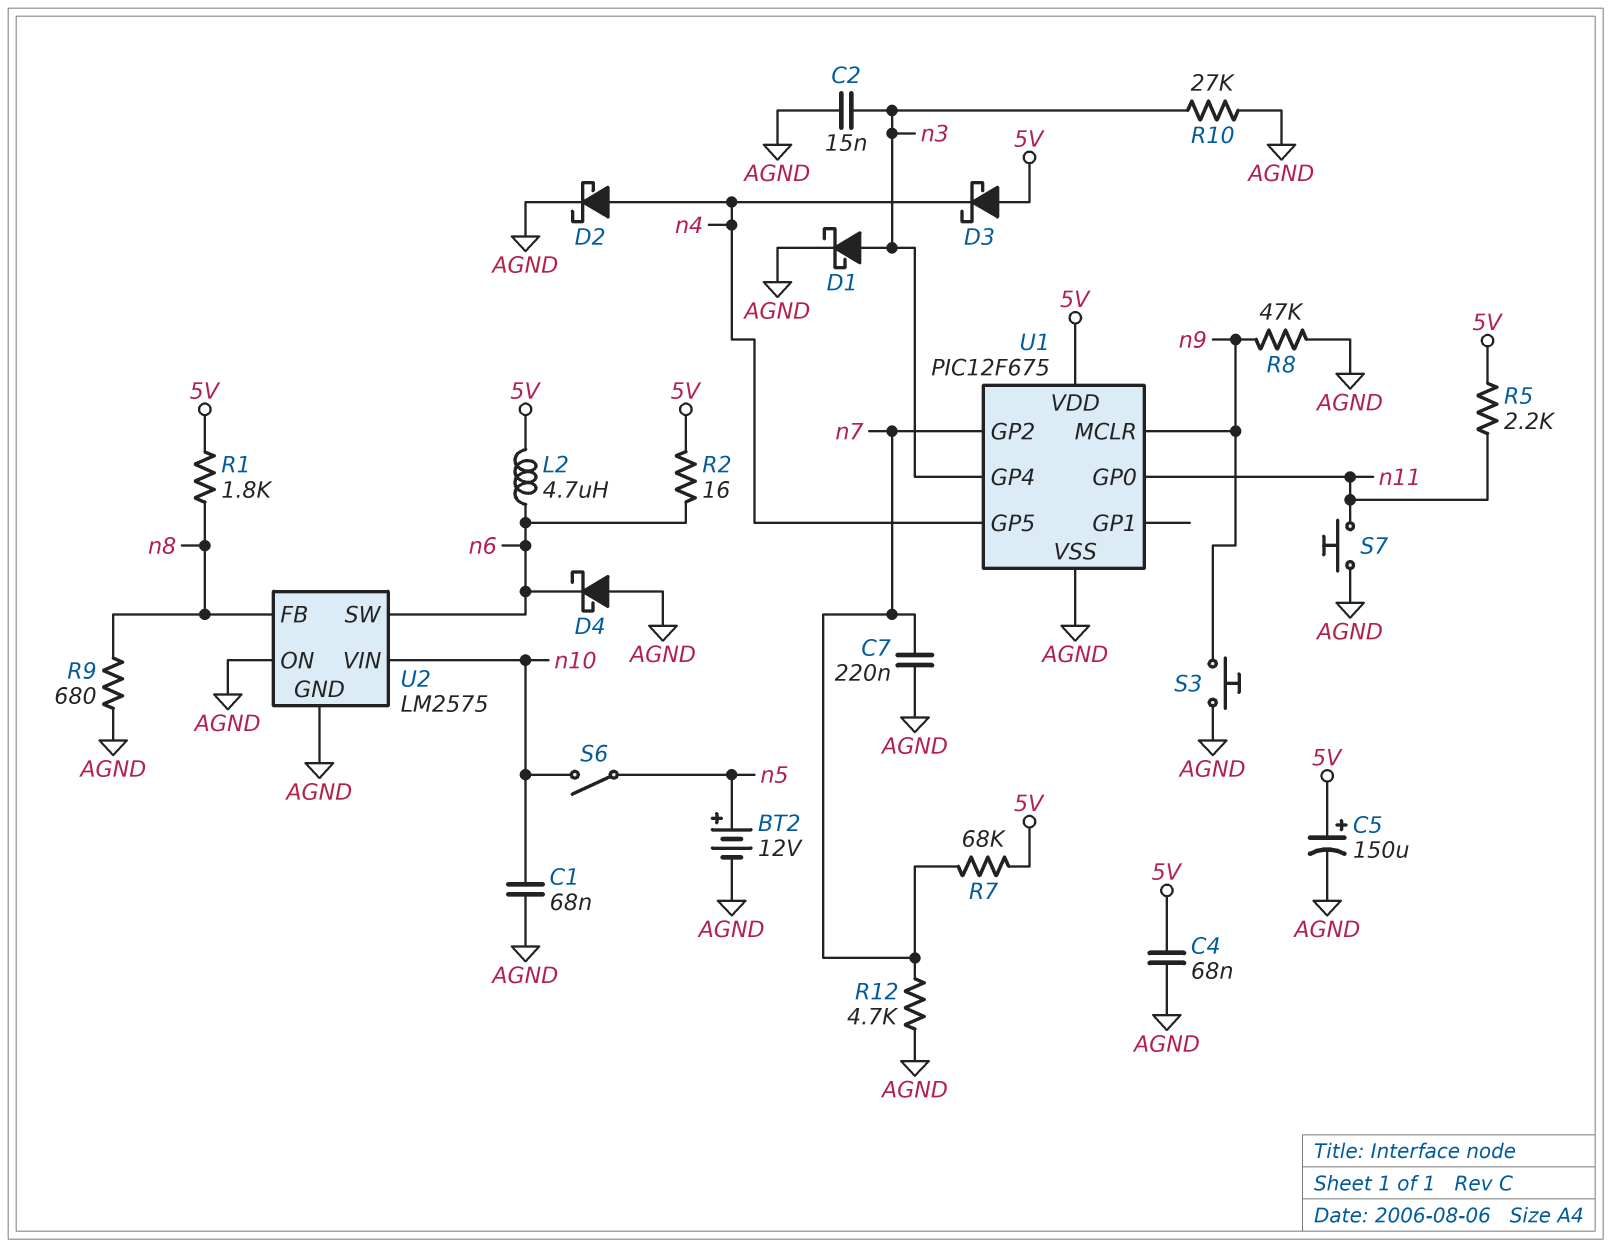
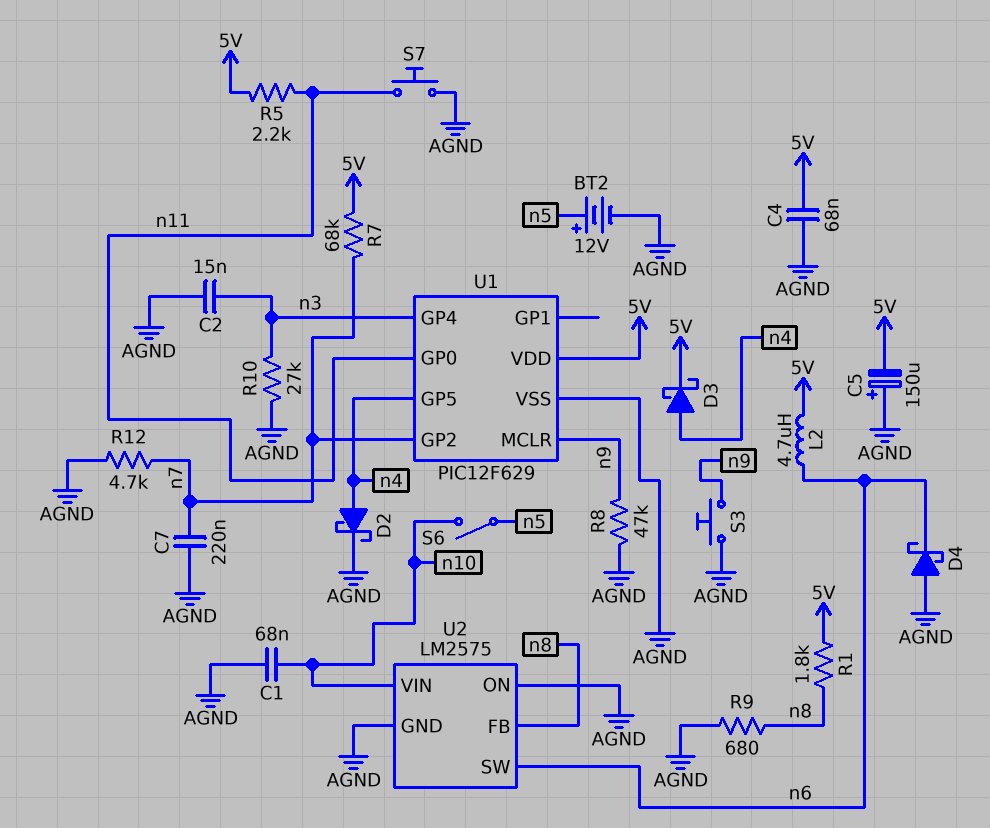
C5: 150uF (plus 5V, minus AGND) -> 150uF (plus AGND, minus 5V)
D1: schottky (A n3, K AGND) -> none
D3: schottky (A 5V, K n4) -> schottky (A n4, K 5V)
R2: 16 (5V, n6) -> none
U1: PIC12F675 -> PIC12F629

